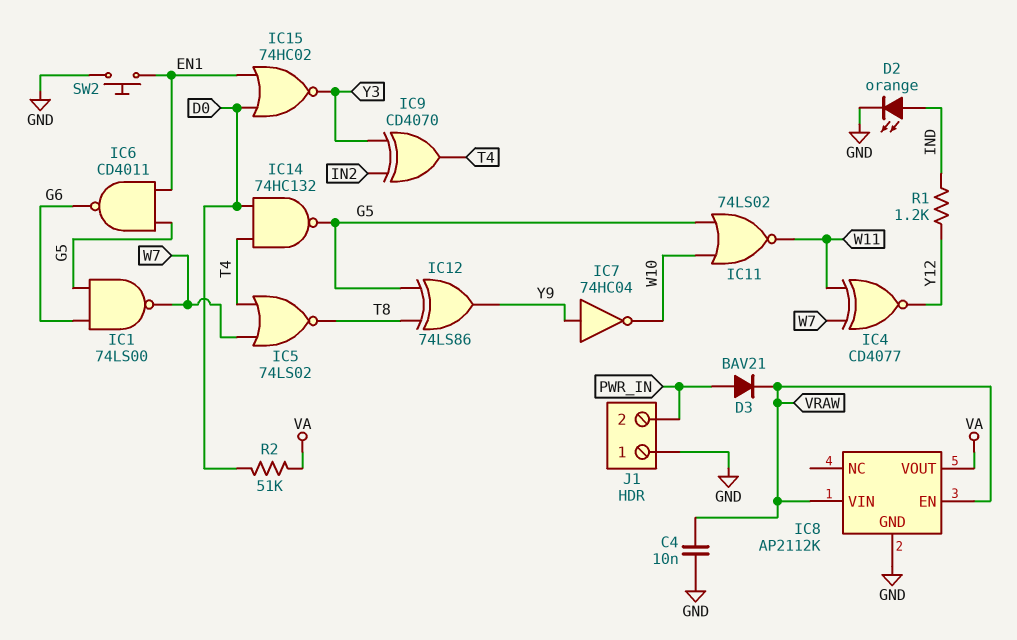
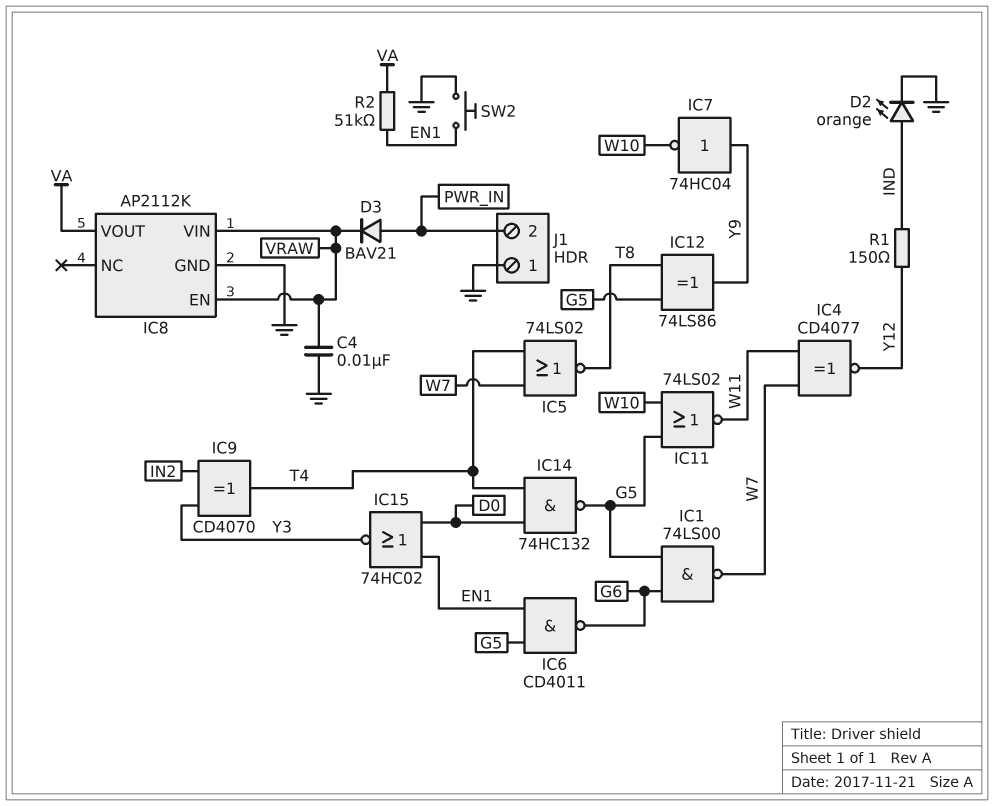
R1: 1.2k (IND, Y12) -> 150 (IND, Y12)
R2: 51k (D0, VA) -> 51k (EN1, VA)

